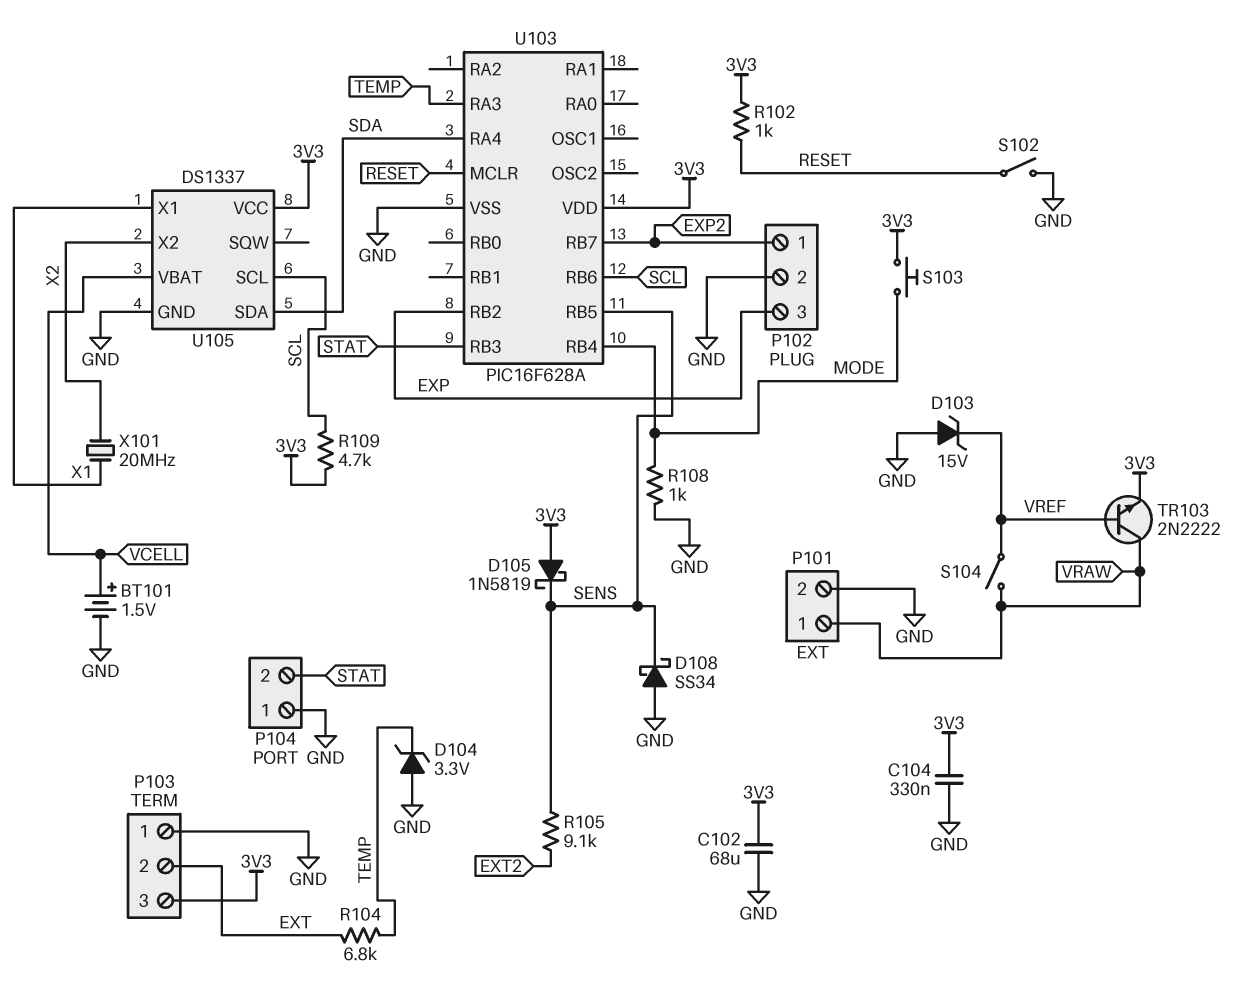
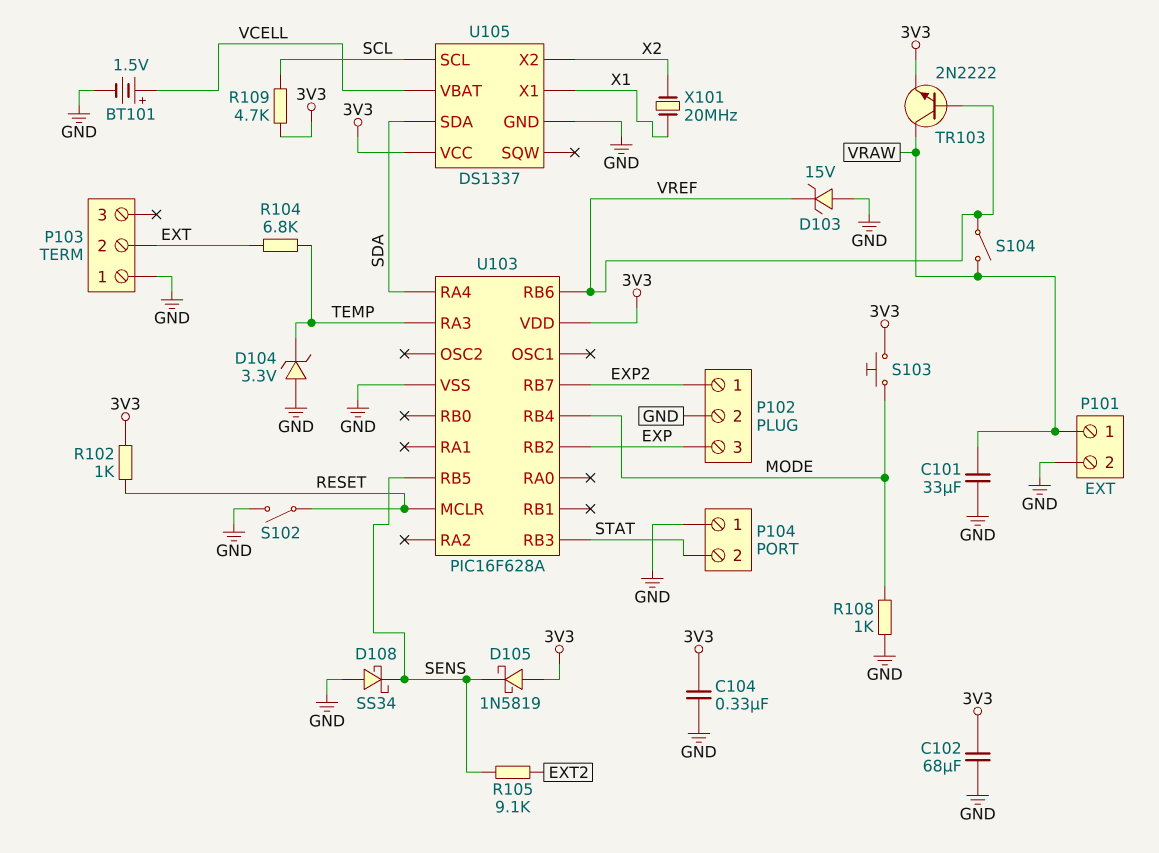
C101: none -> 33uF (GND, VRAW)
P103 pin 3: 3V3 -> none
U103 pin RB6: SCL -> VREF

